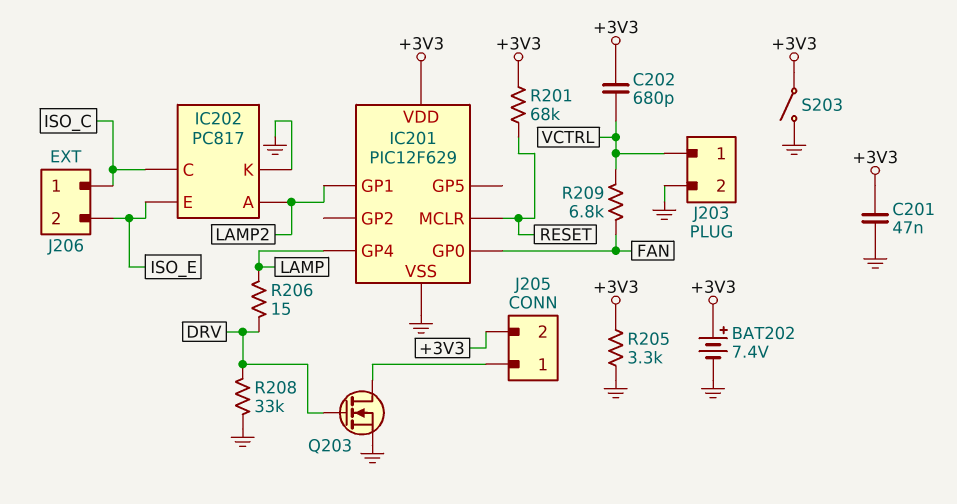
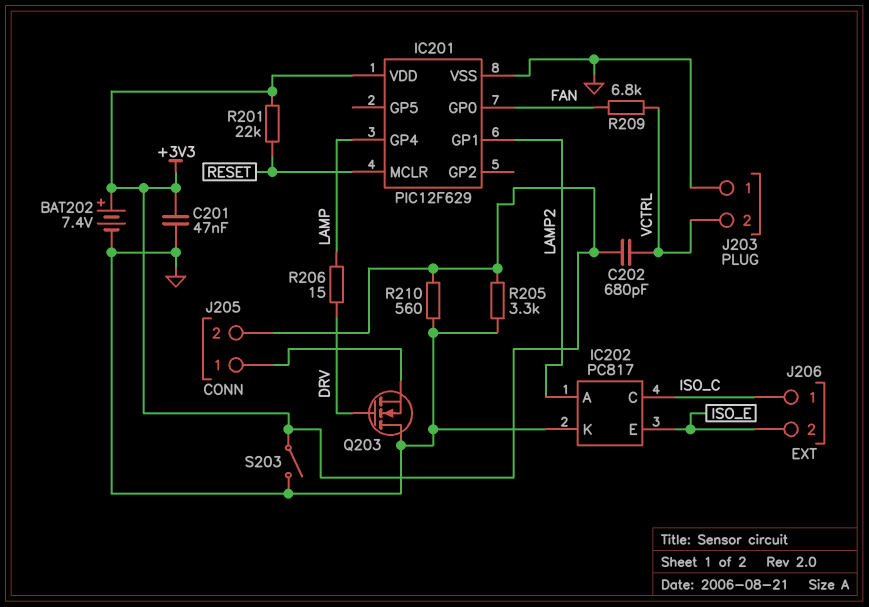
J203 pin 1: VCTRL -> GND
J203 pin 2: GND -> VCTRL
Q203: NMOS (G DRV, D J205/1, S GND) -> NMOS (G DRV, D GND, S J205/1)
R201: 68k (+3V3, RESET) -> 22k (+3V3, RESET)
R208: 33k (DRV, GND) -> none
R210: none -> 560 (+3V3, GND)

